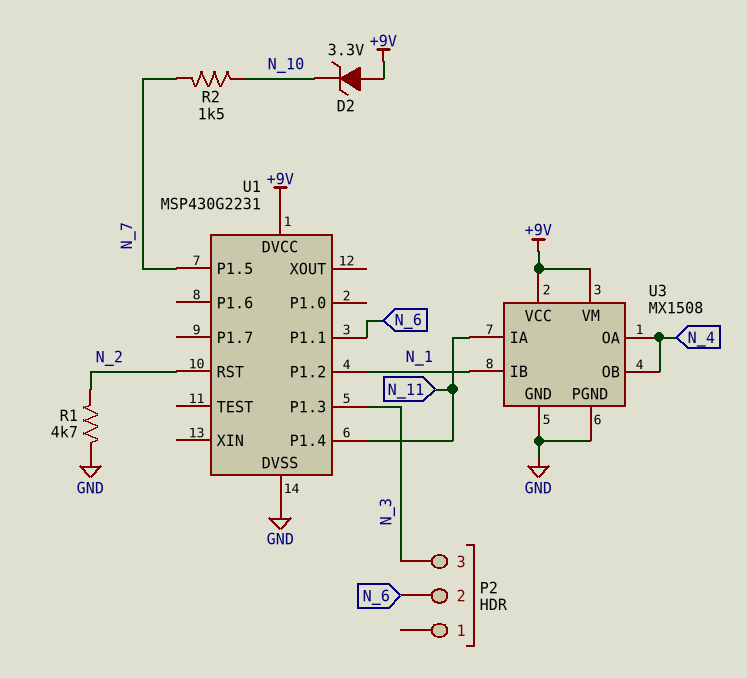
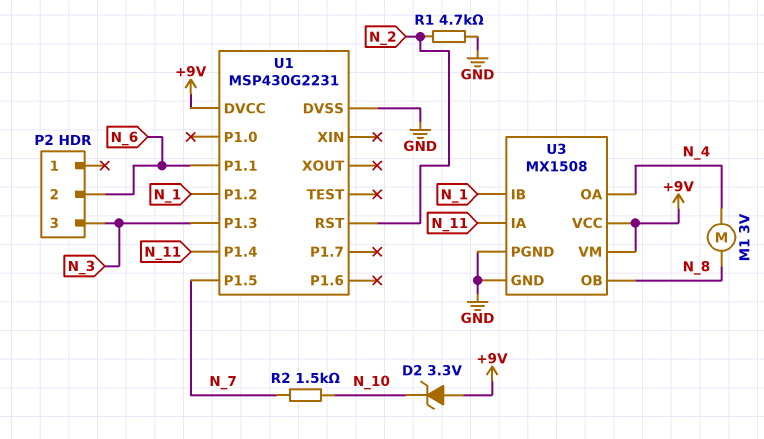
M1: none -> motor 3V (N_4, N_8)
U3 pin OB: N_4 -> N_8

